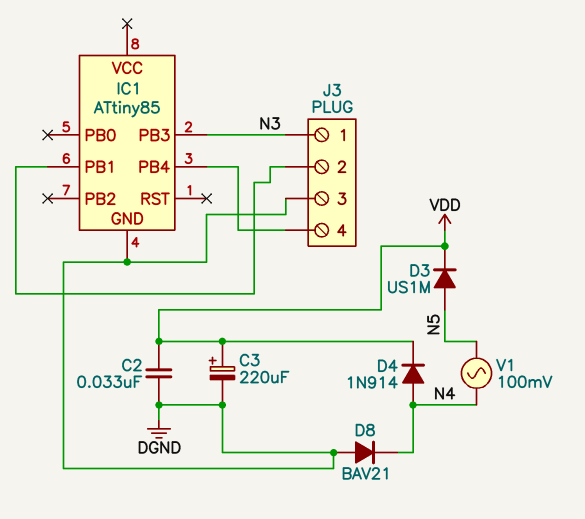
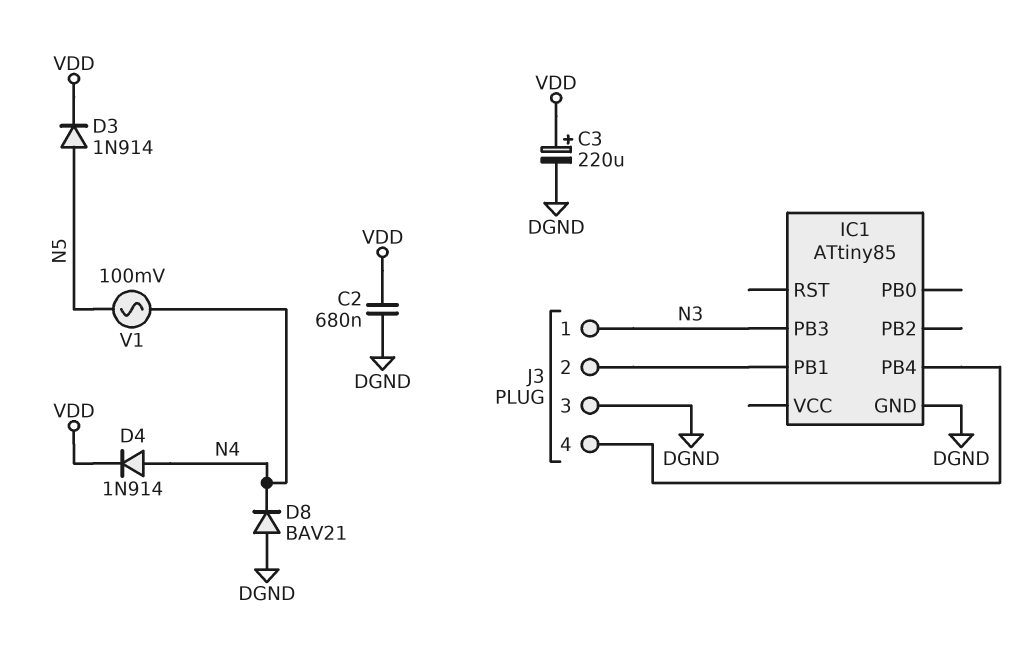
C2: 33nF (DGND, VDD) -> 680nF (DGND, VDD)
D3: diode US1M (A N5, K VDD) -> diode 1N914 (A N5, K VDD)

